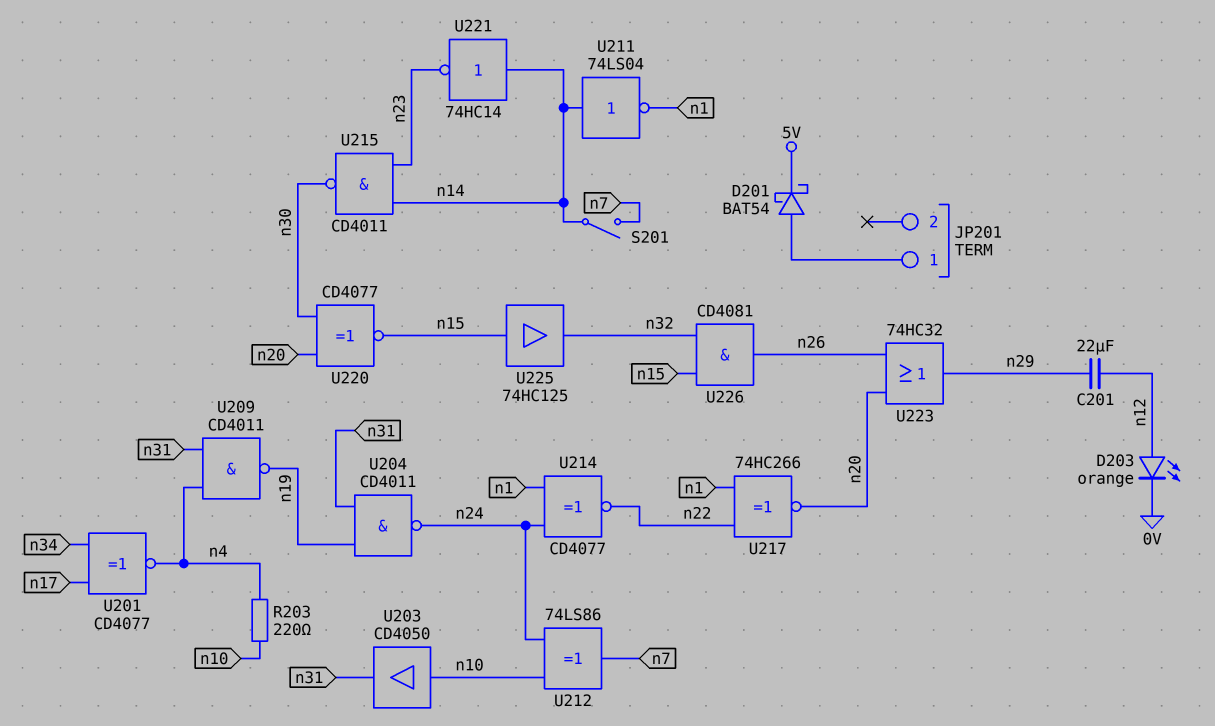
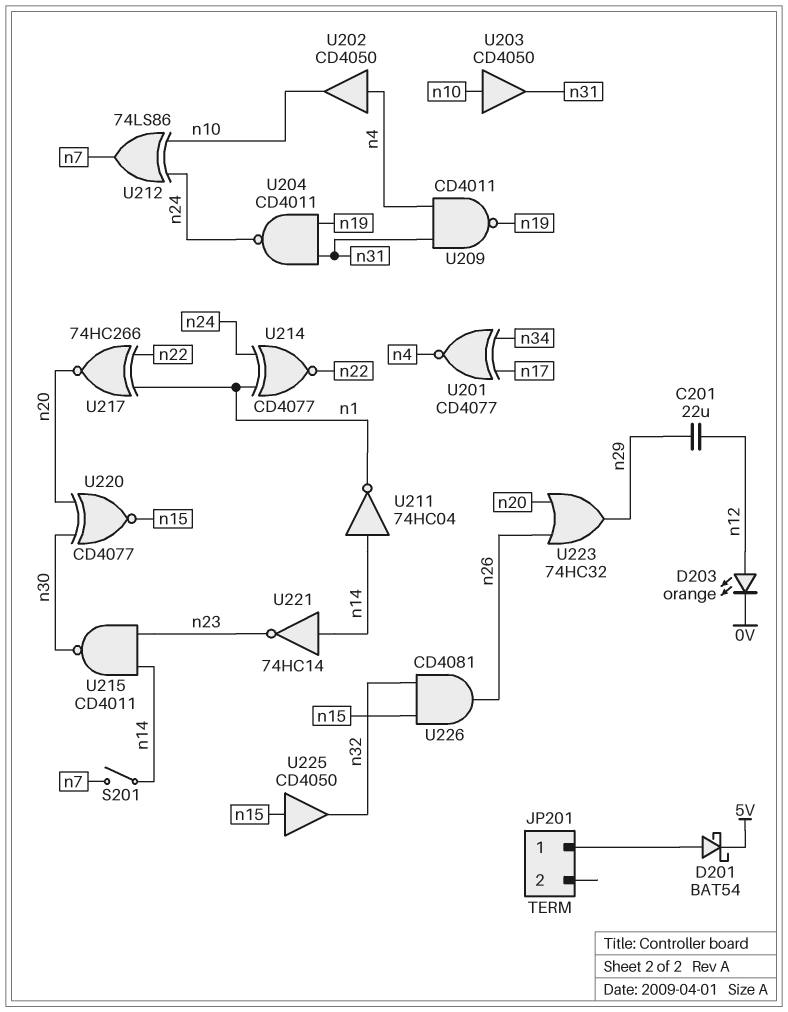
R203: 220 (n4, n10) -> none
U202: none -> buffer CD4050 (in n4, out n10)
U211: NOT 74LS04 (in n14, out n1) -> NOT 74HC04 (in n14, out n1)
U225: buffer 74HC125 (in n15, out n32) -> buffer CD4050 (in n15, out n32)

